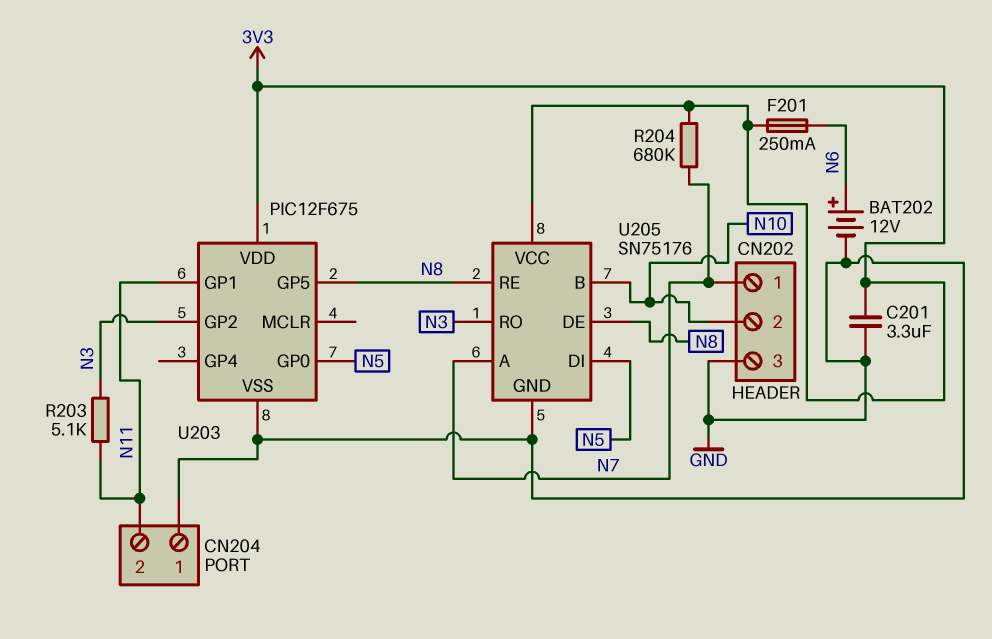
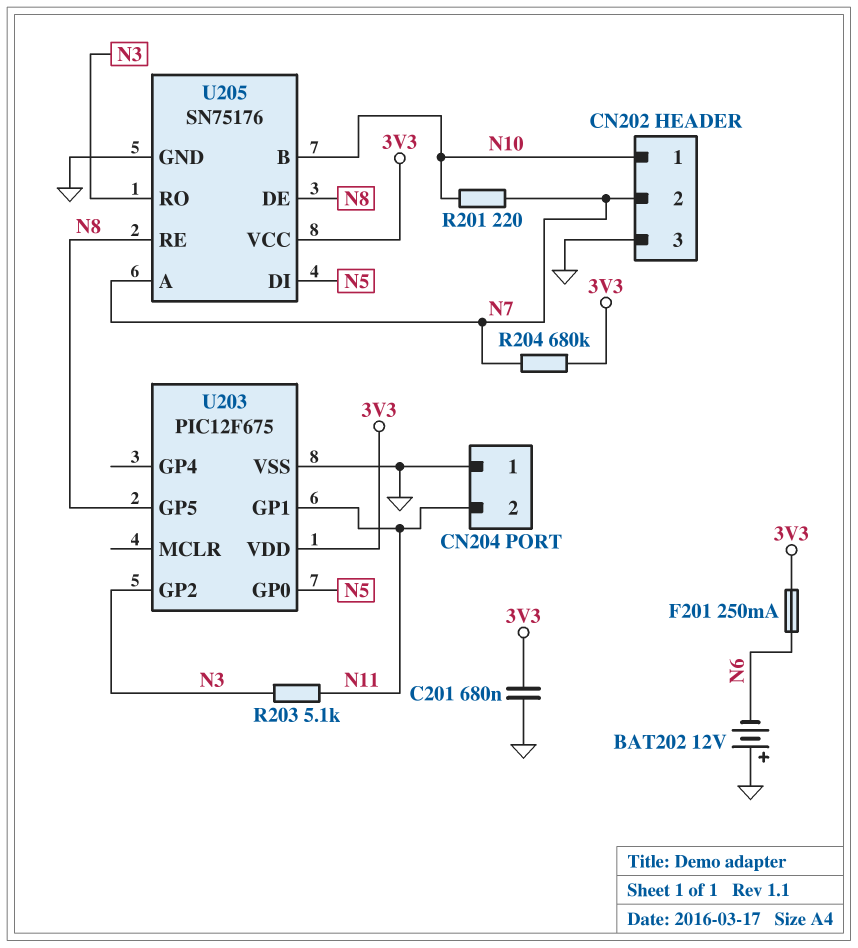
BAT202: 12V (plus N6, minus GND) -> 12V (plus GND, minus N6)
C201: 3.3uF (3V3, GND) -> 680nF (3V3, GND)
CN202 pin 1: N7 -> N10
CN202 pin 2: N10 -> N7
R201: none -> 220 (N7, N10)

